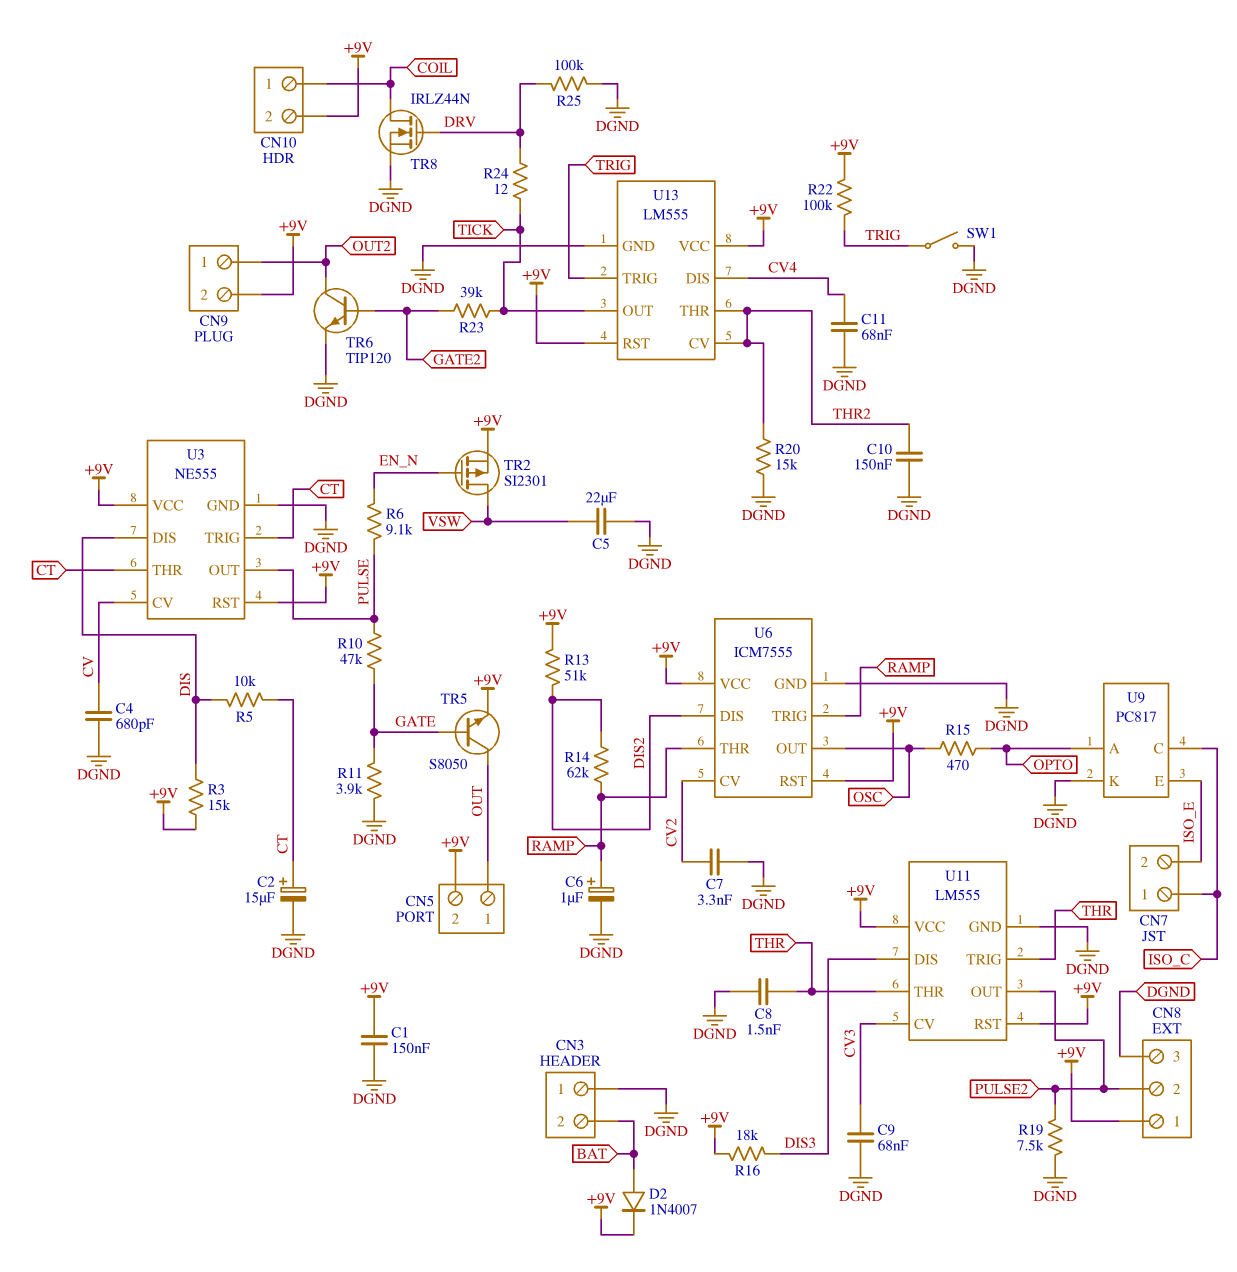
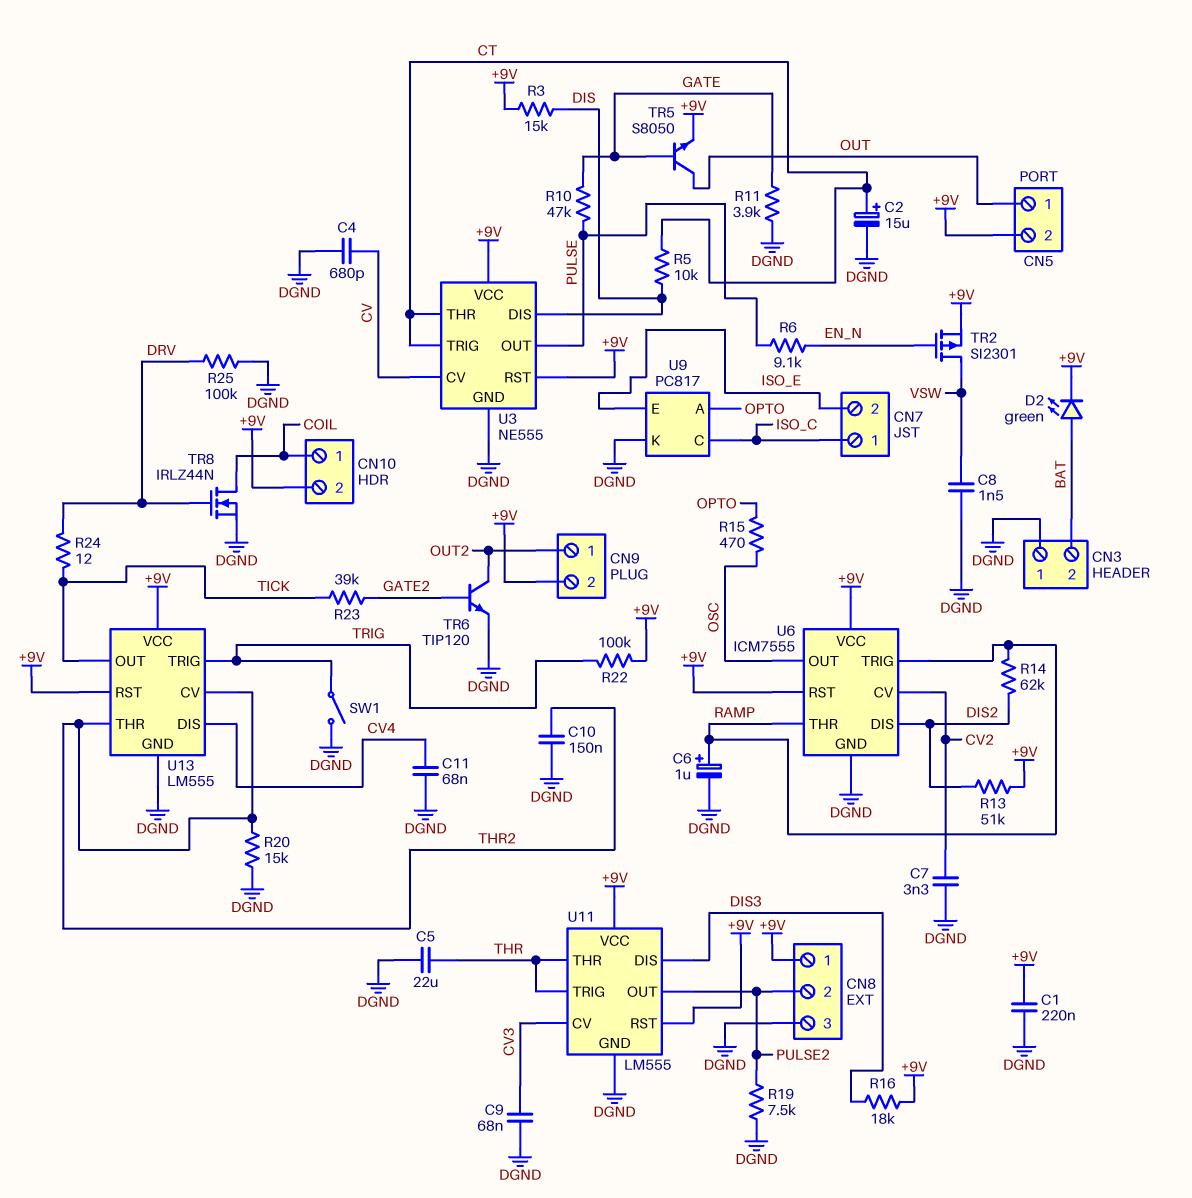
C1: 150nF (+9V, DGND) -> 220nF (+9V, DGND)
C5: 22uF (DGND, VSW) -> 22uF (DGND, THR)
C8: 1.5nF (DGND, THR) -> 1.5nF (DGND, VSW)
D2: diode 1N4007 (A BAT, K +9V) -> LED green (A BAT, K +9V)

